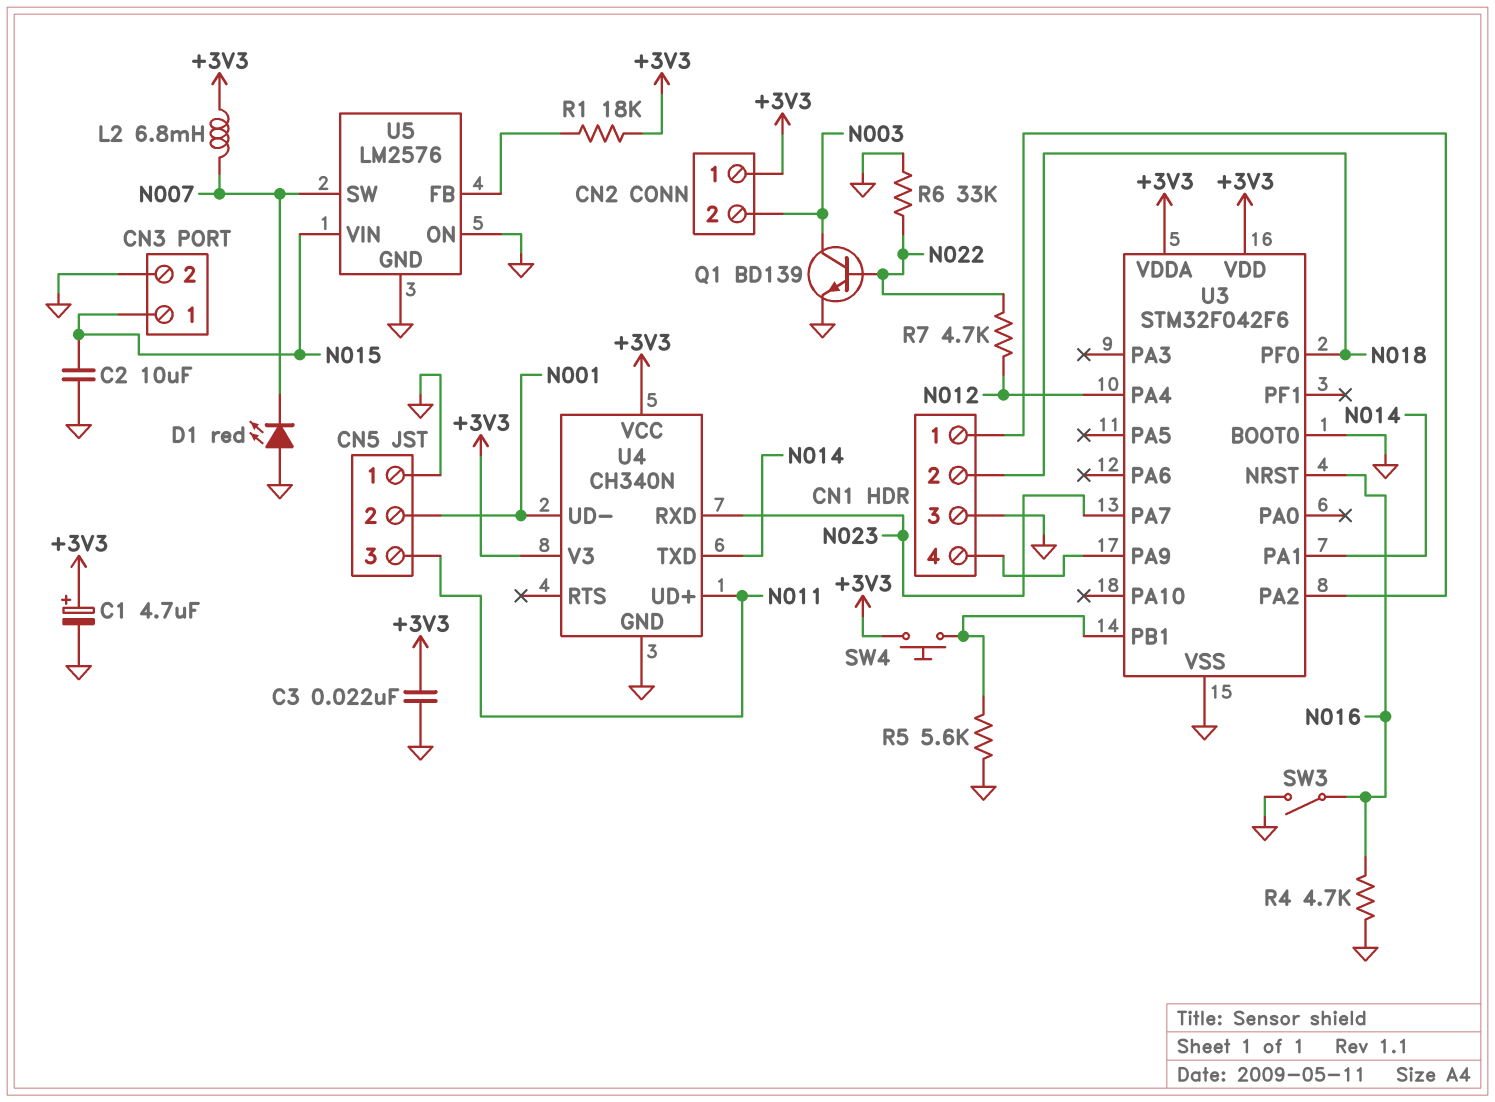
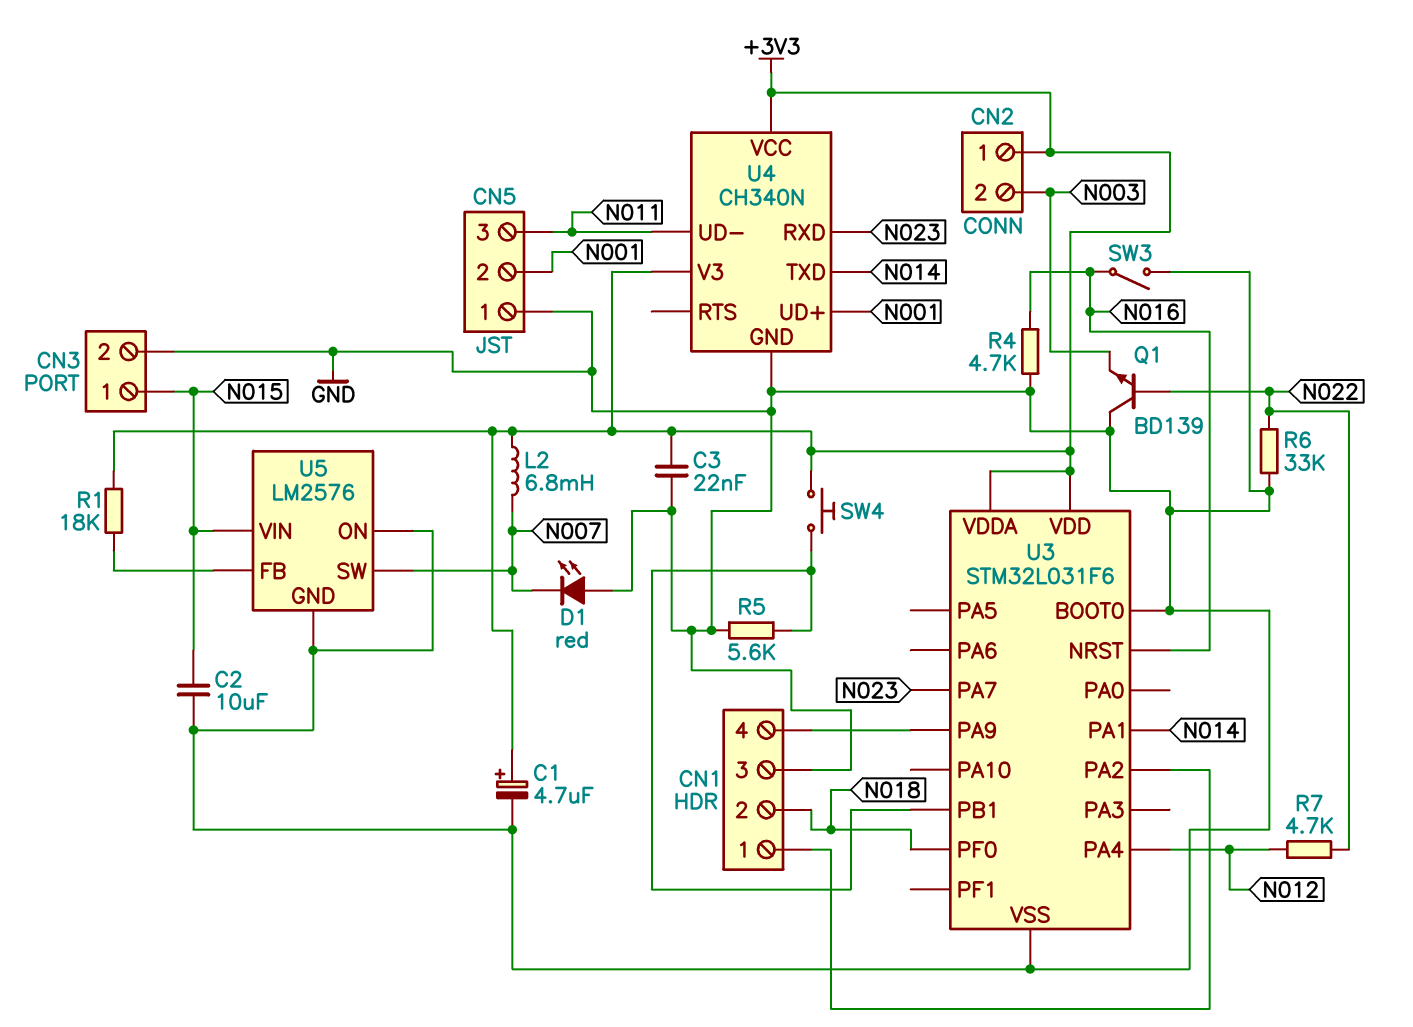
Q1: NPN BD139 (B N022, C N003, E GND) -> NPN BD139 (B N022, C GND, E N003)
U3: STM32F042F6 -> STM32L031F6
U4 pin UD+: N011 -> N001
U4 pin UD-: N001 -> N011

